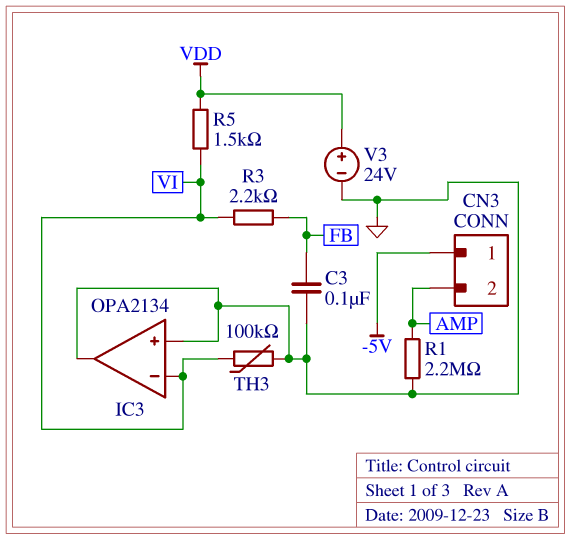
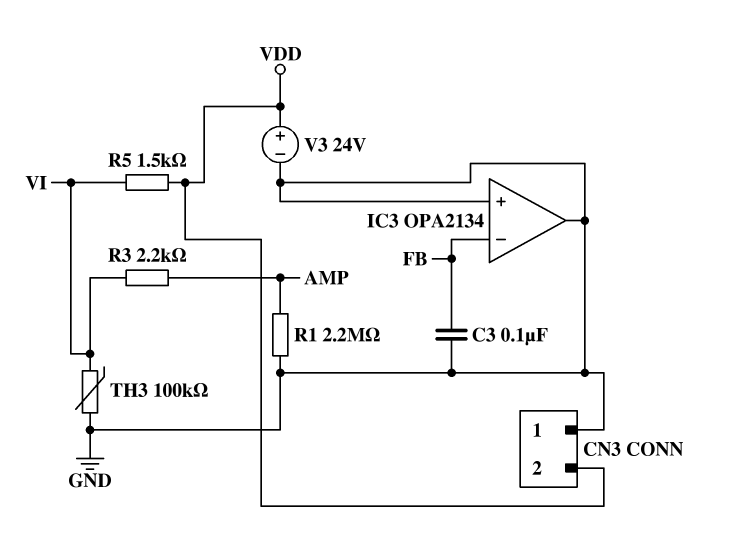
CN3 pin 1: -5V -> GND
CN3 pin 2: AMP -> VDD
IC3 pin in-: VI -> FB
R3: 2.2k (FB, VI) -> 2.2k (AMP, VI)

